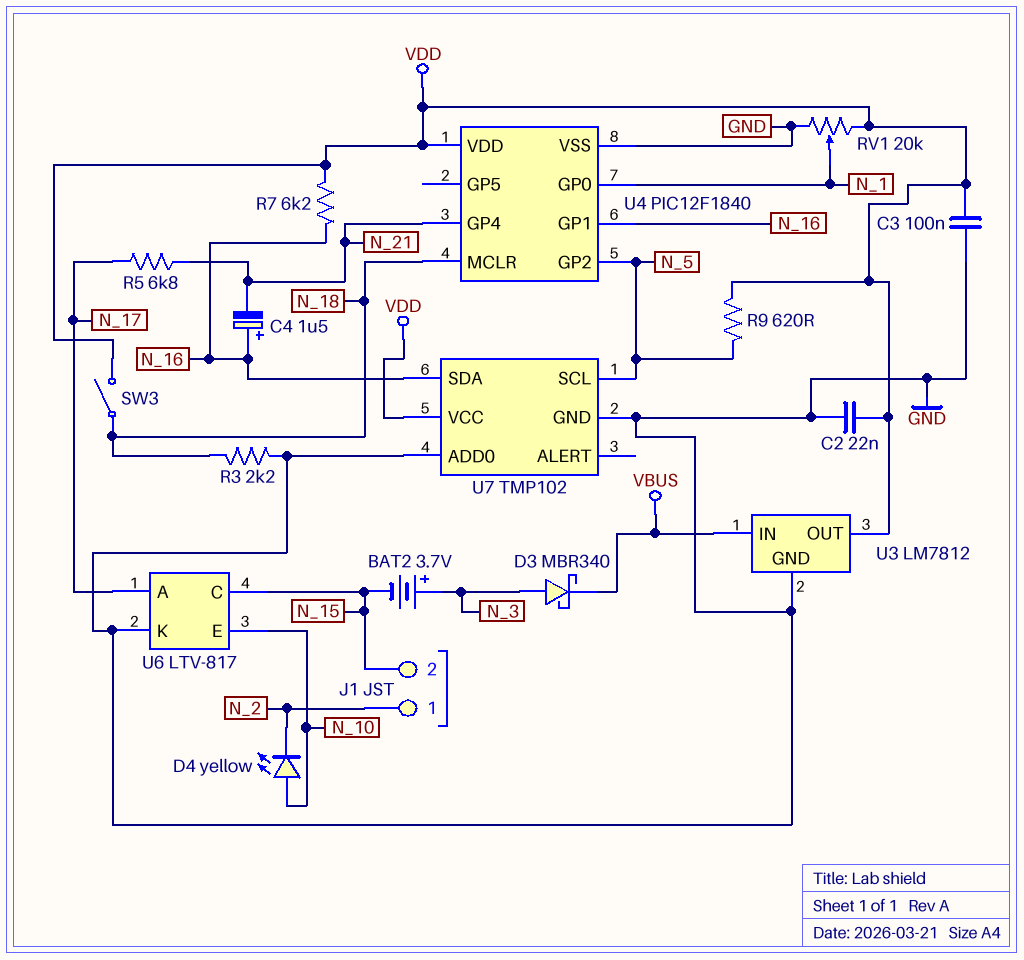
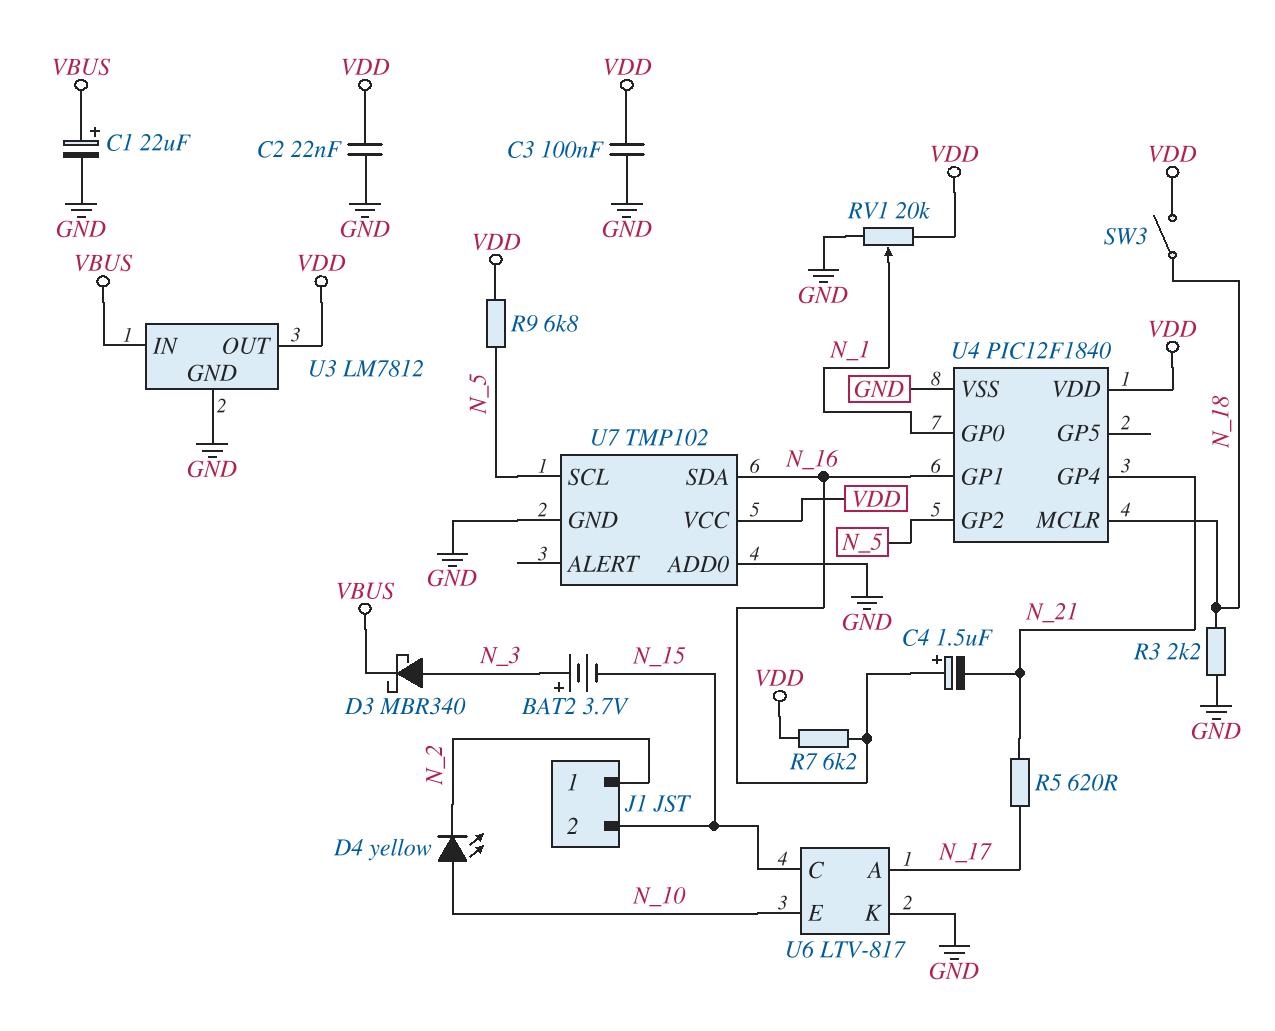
C1: none -> 22uF (plus VBUS, minus GND)
R5: 6.8k (N_17, N_21) -> 620 (N_17, N_21)
R9: 620 (N_5, VDD) -> 6.8k (N_5, VDD)

